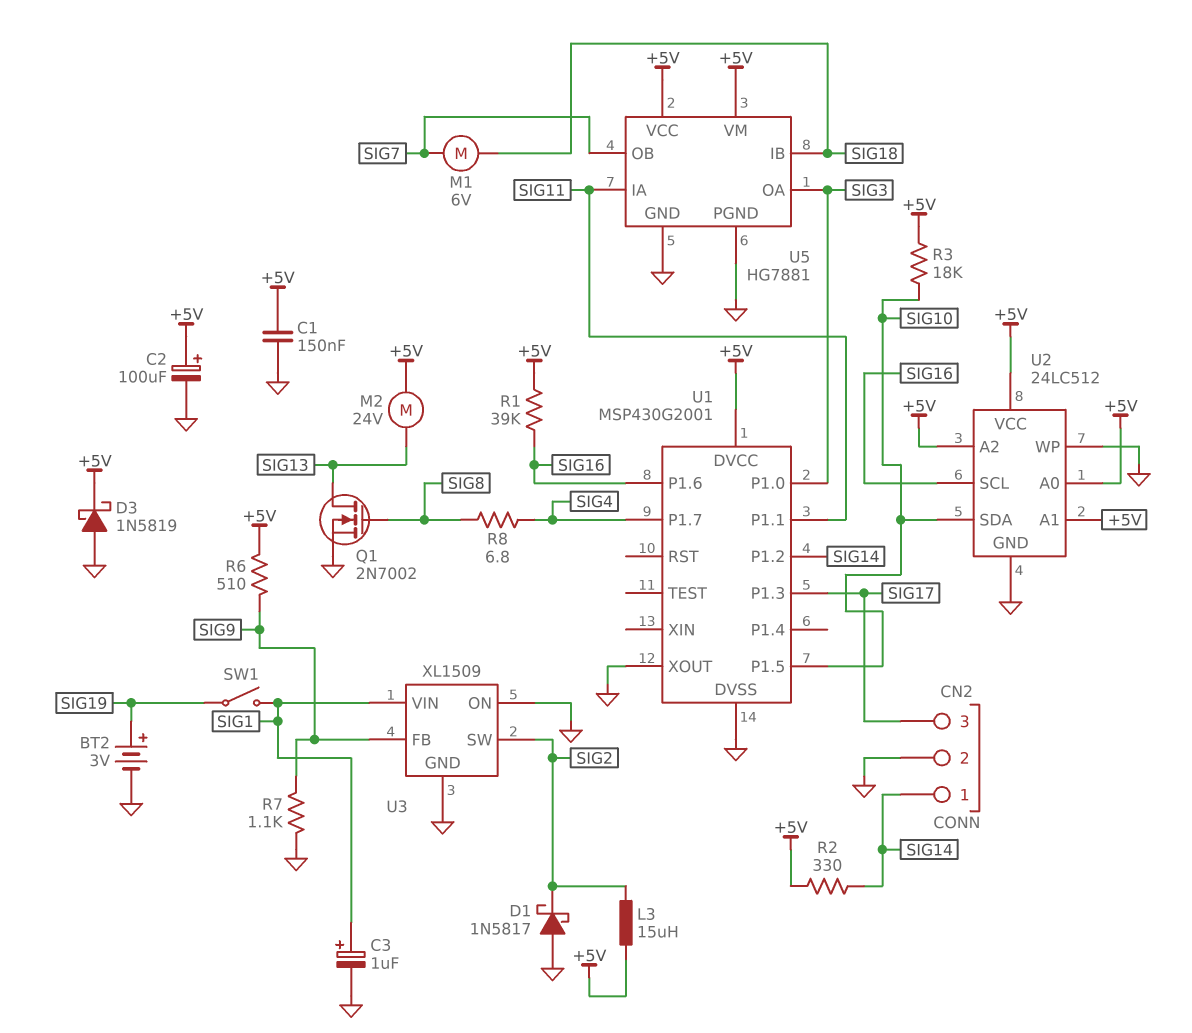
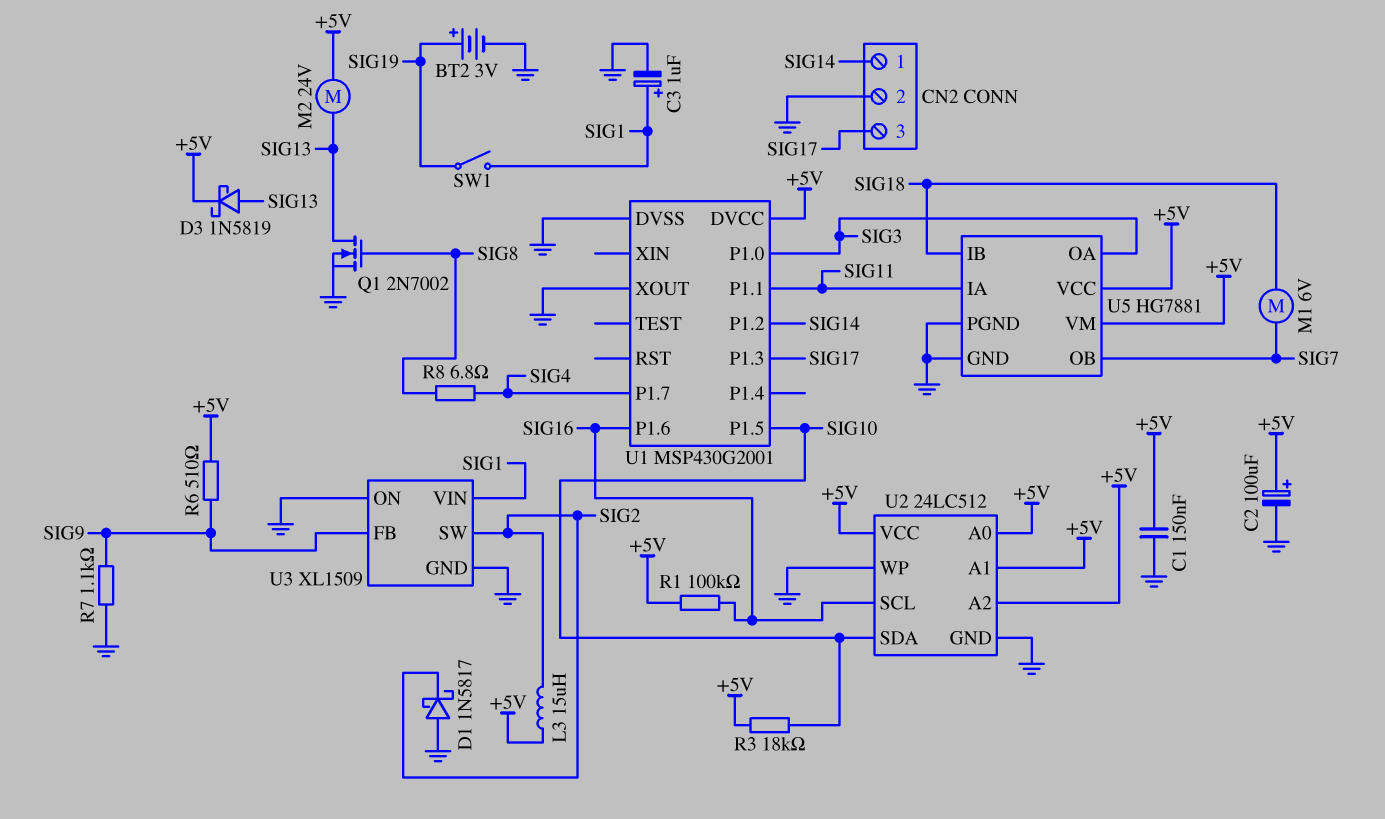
D3: schottky 1N5819 (A GND, K +5V) -> schottky 1N5819 (A SIG13, K +5V)
R1: 39k (+5V, SIG16) -> 100k (+5V, SIG16)
R2: 330 (+5V, SIG14) -> none

